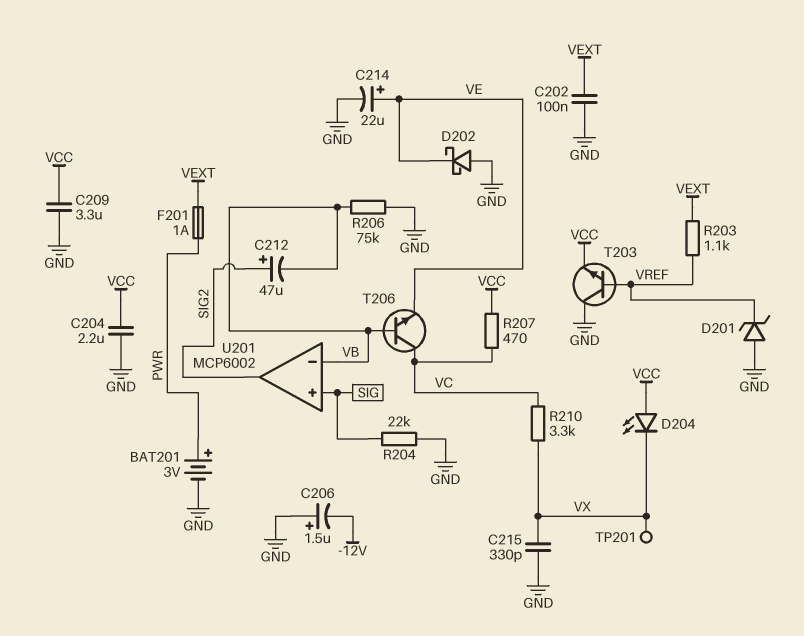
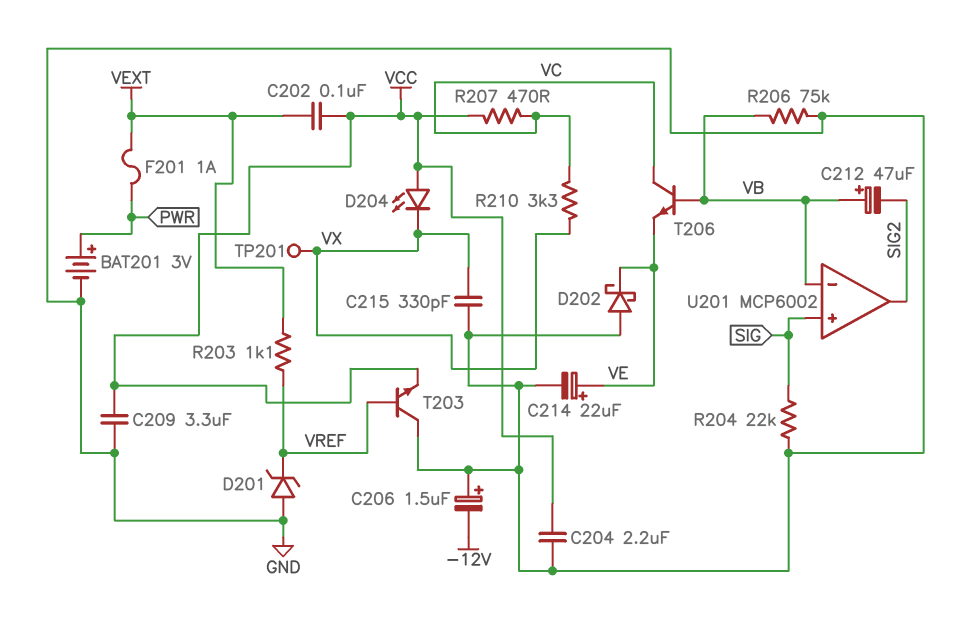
C202: 100nF (GND, VEXT) -> 100nF (VCC, VEXT)
C212: 47uF (plus SIG2, minus VB) -> 47uF (plus VB, minus SIG2)

